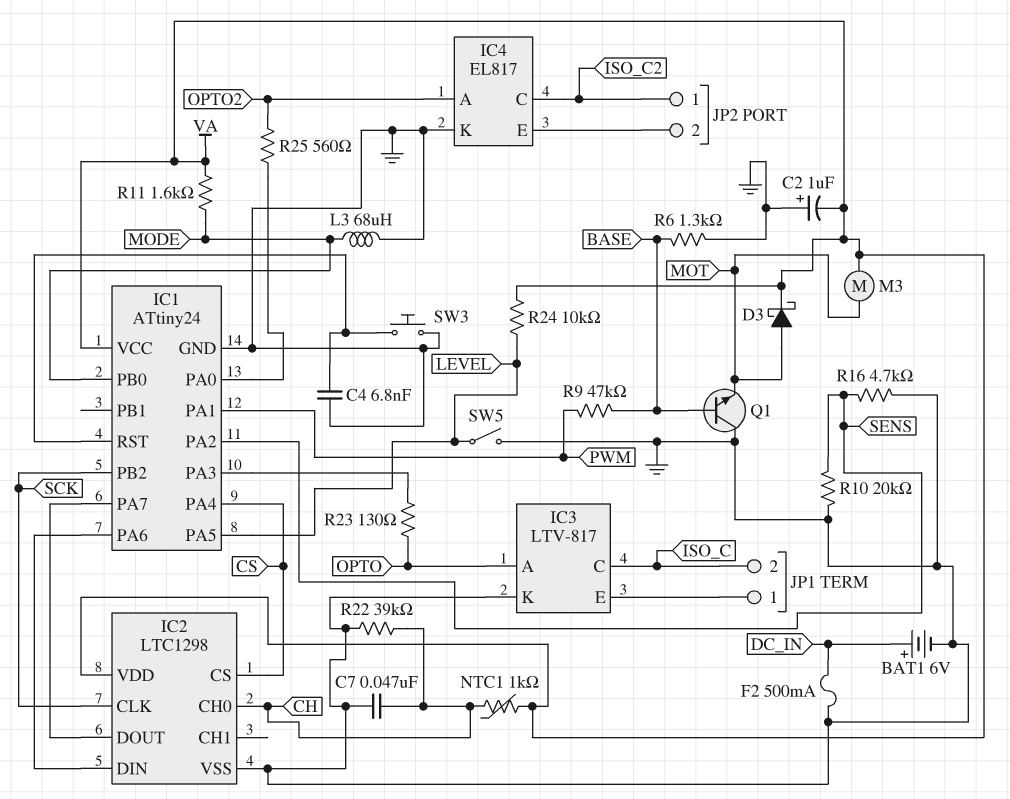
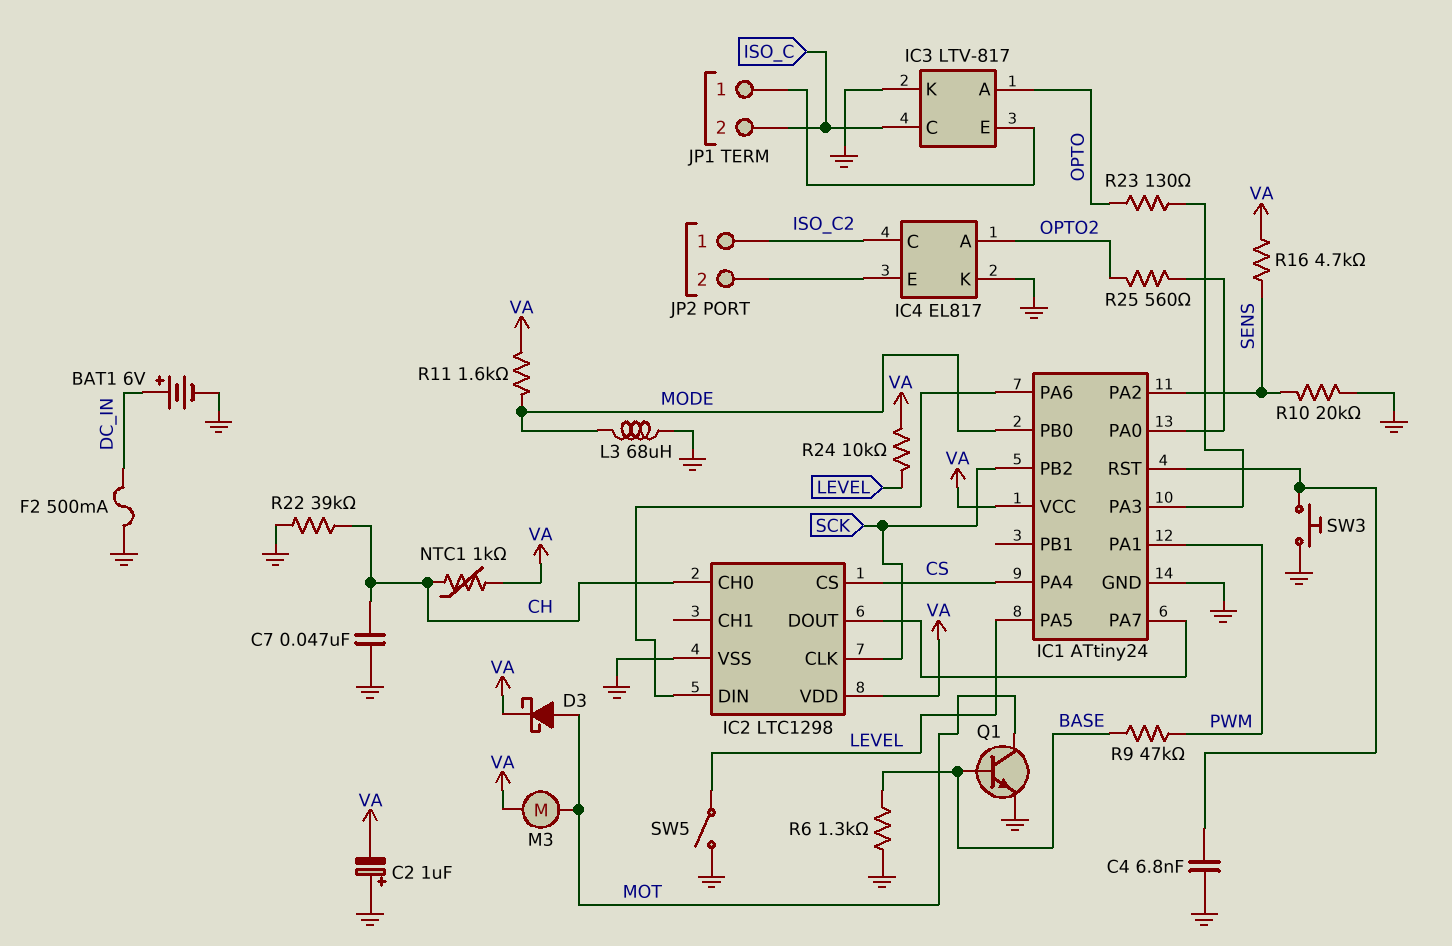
Q1: NPN (B BASE, C GND, E MOT) -> NPN (B BASE, C MOT, E GND)
R16: 4.7k (GND, SENS) -> 4.7k (SENS, VA)

